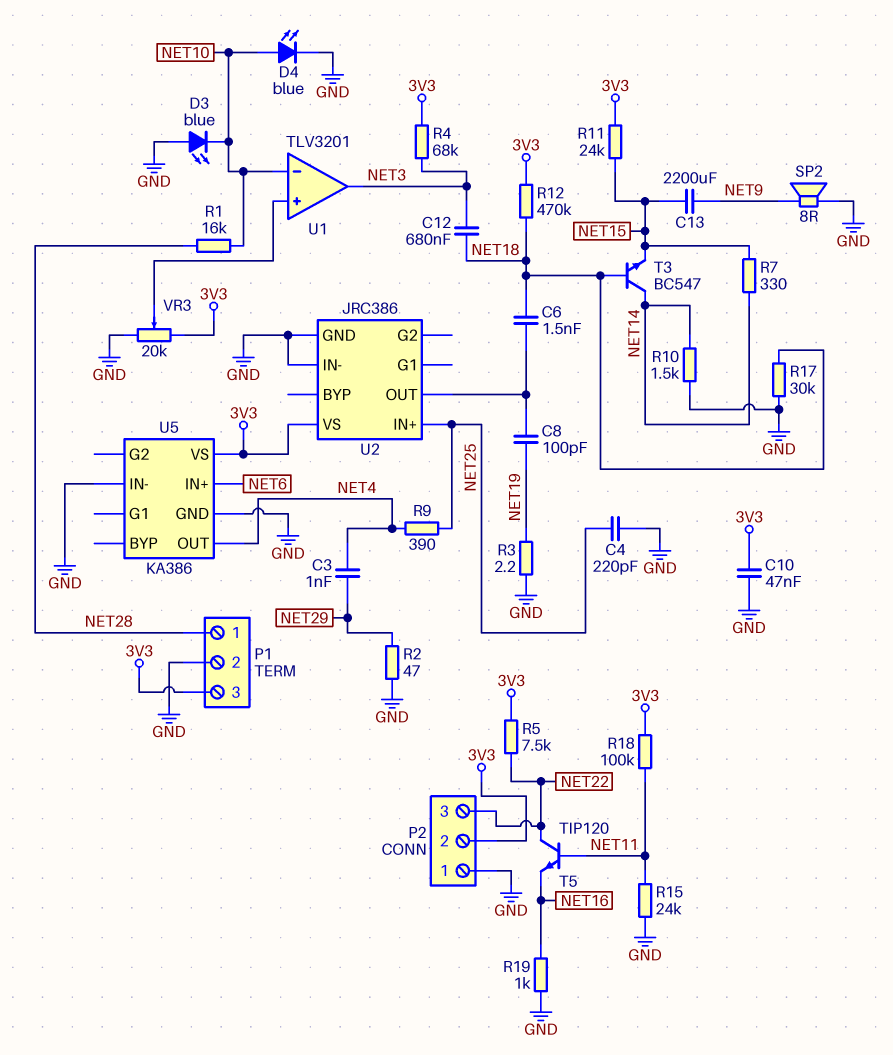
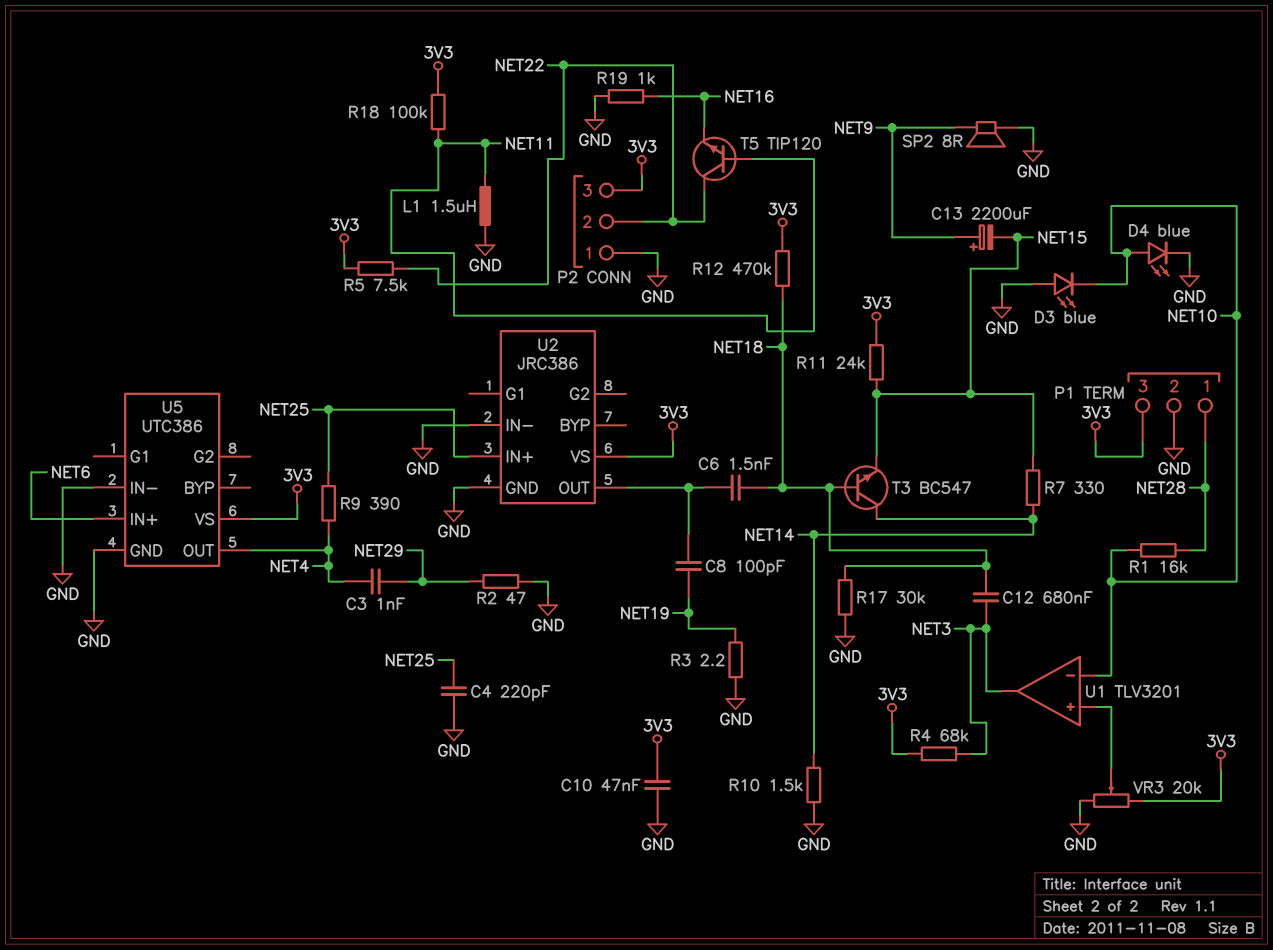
C13: 2200uF (NET9, NET15) -> 2200uF (plus NET9, minus NET15)
L1: none -> 1.5uH (GND, NET11)
P2 pin 2: 3V3 -> NET22
P2 pin 3: NET22 -> 3V3
R15: 24k (GND, NET11) -> none
U5: KA386 -> UTC386

